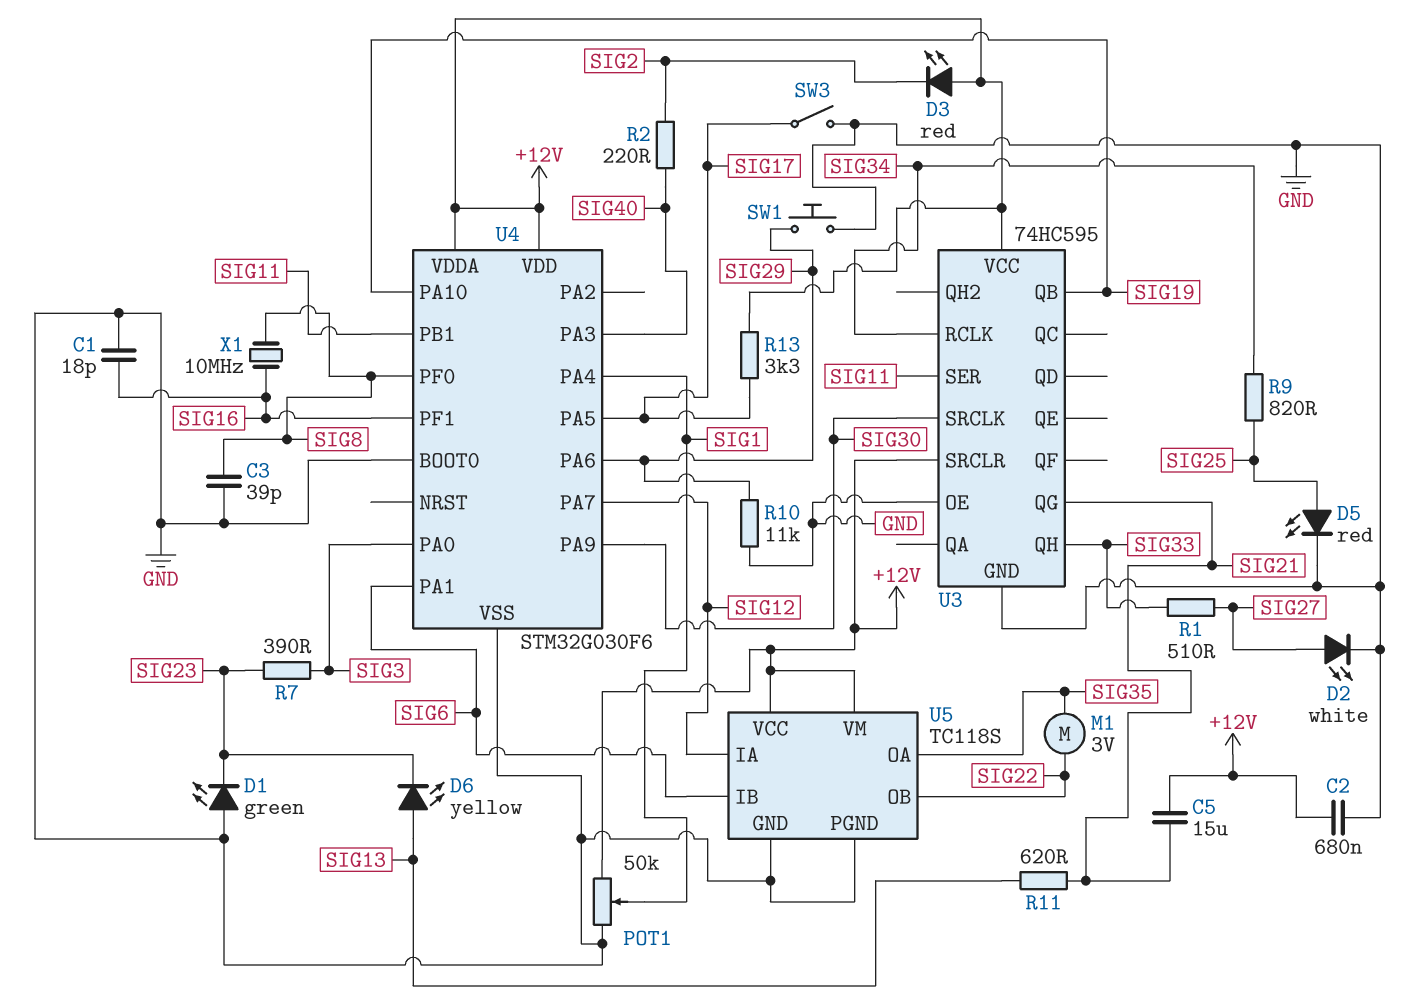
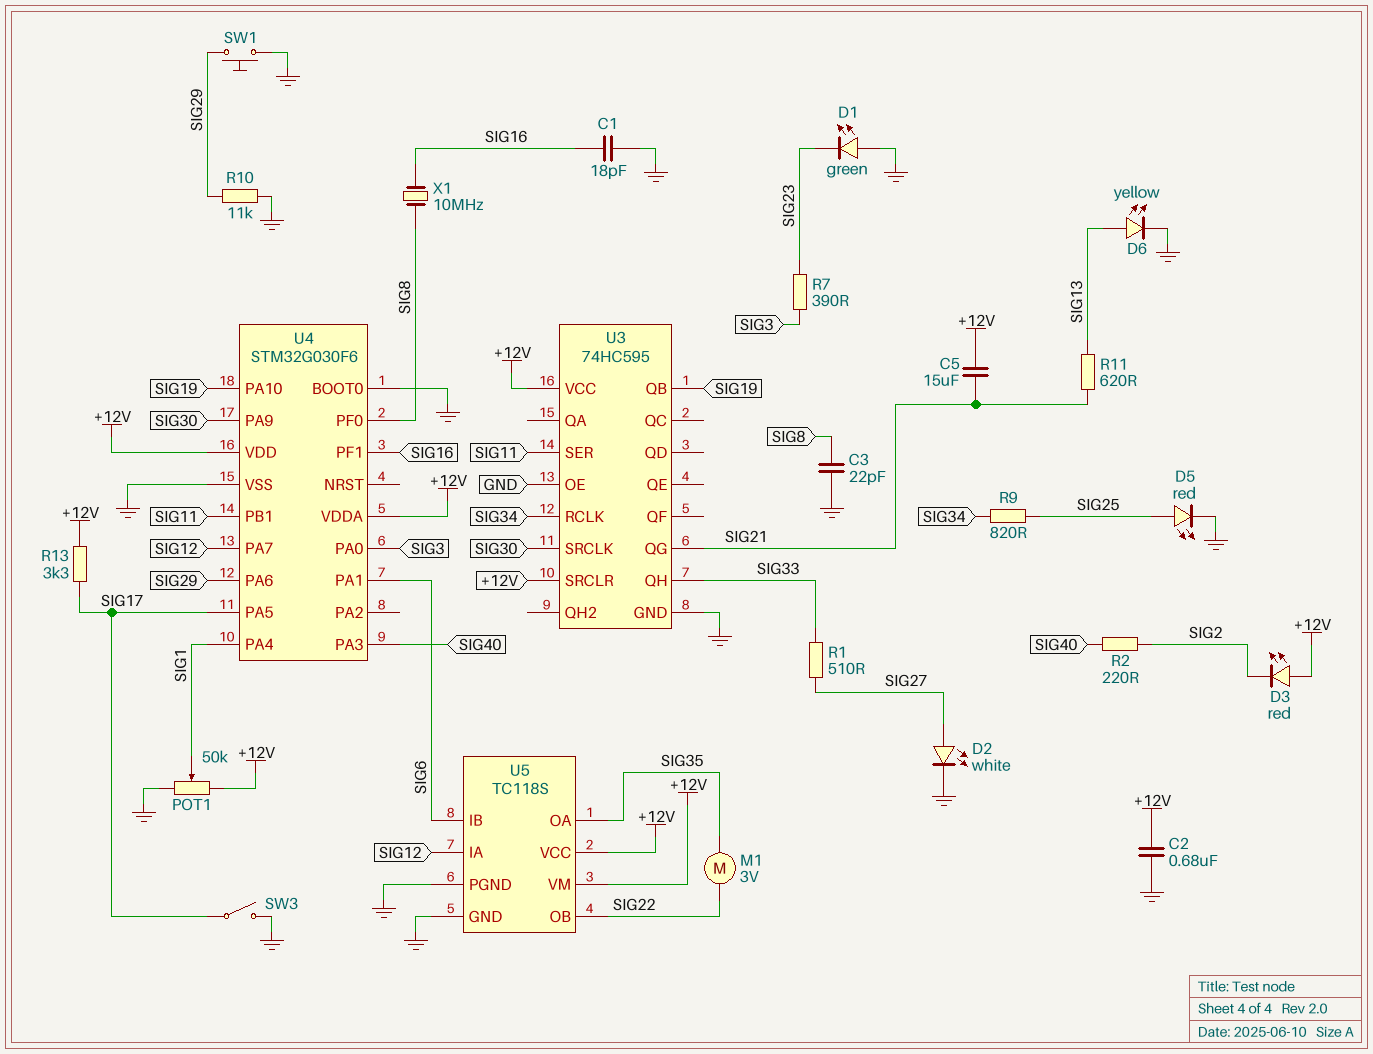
C3: 39pF (GND, SIG8) -> 22pF (GND, SIG8)
D6: LED yellow (A SIG13, K SIG23) -> LED yellow (A SIG13, K GND)

